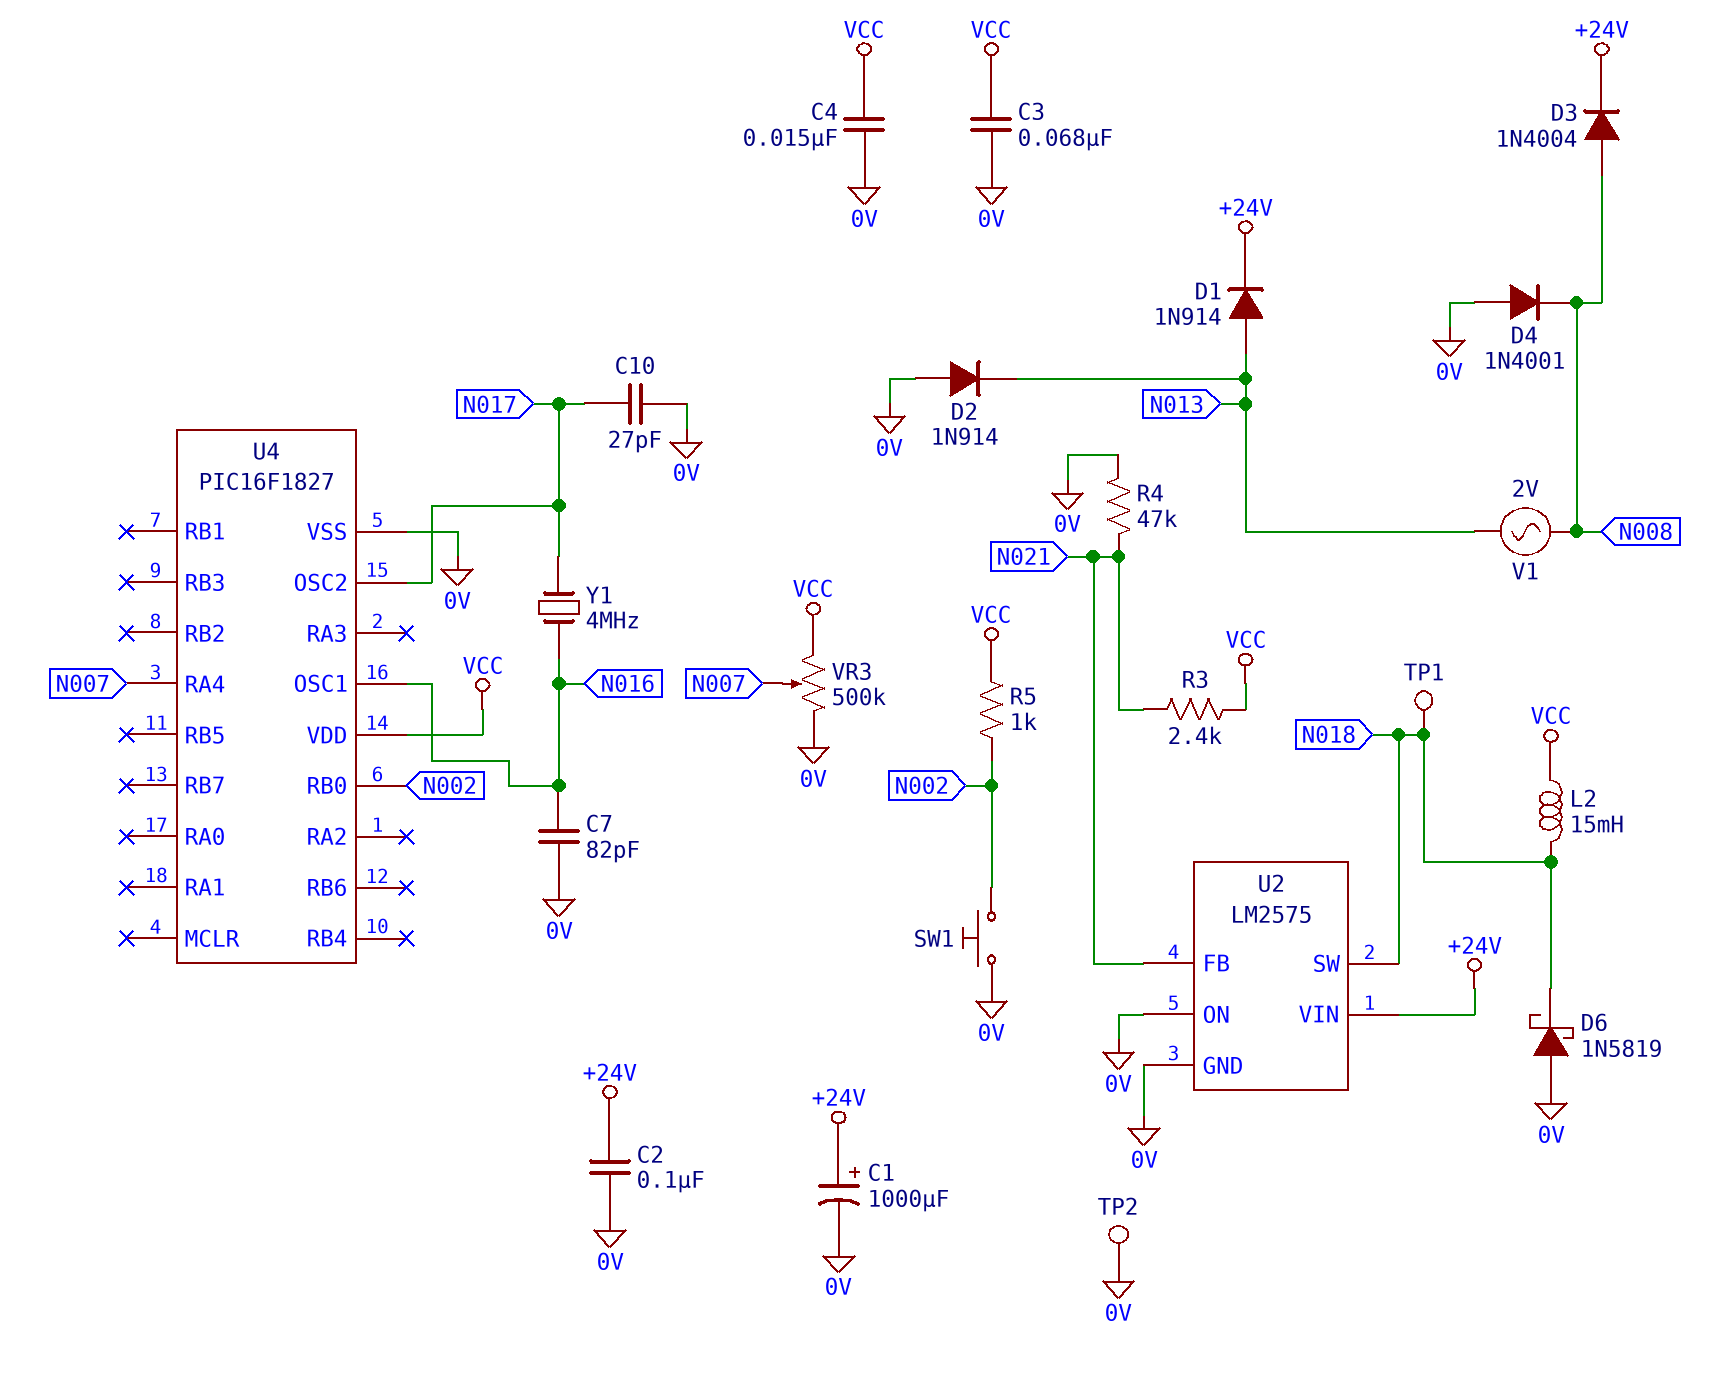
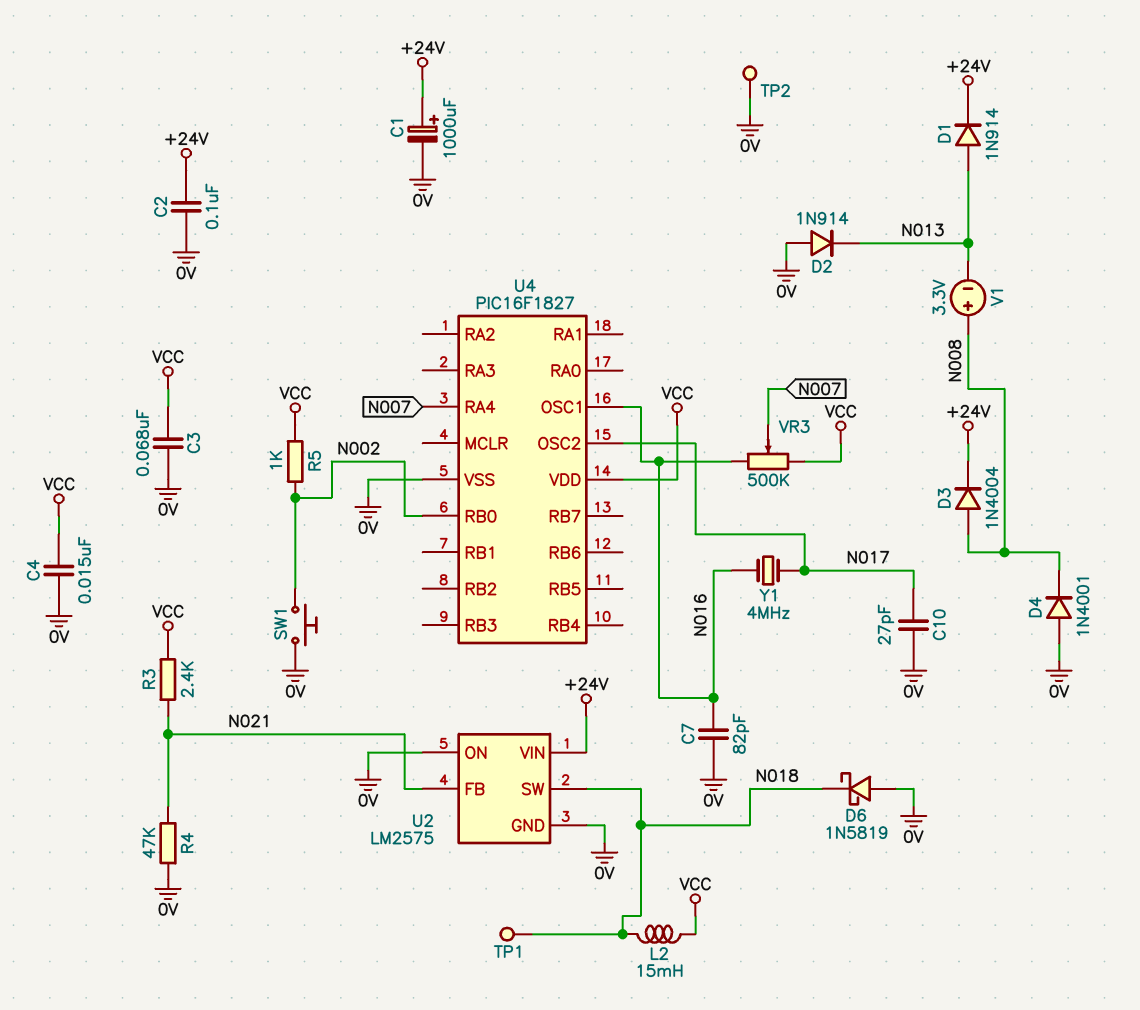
V1: AC 2V (N008, N013) -> 3.3V (plus N008, minus N013)
VR3: 500k (0V, VCC, wiper N007) -> 500k (N016, VCC, wiper N007)

